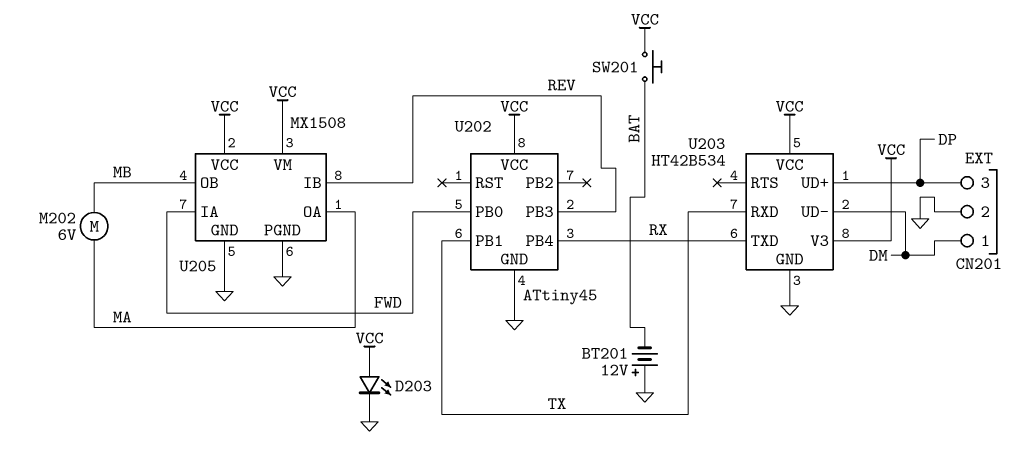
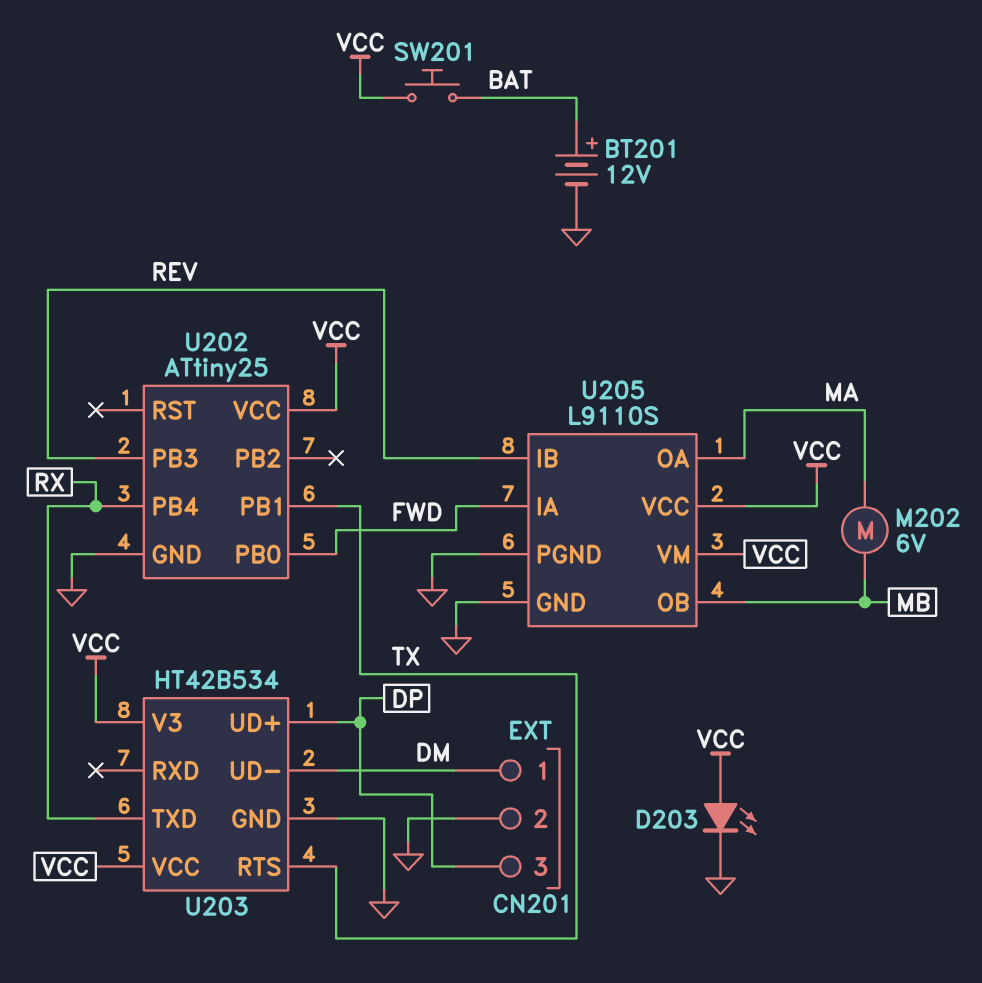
BT201: 12V (plus GND, minus BAT) -> 12V (plus BAT, minus GND)
U202: ATtiny45 -> ATtiny25
U203 pin RTS: none -> TX
U203 pin RXD: TX -> none
U205: MX1508 -> L9110S

